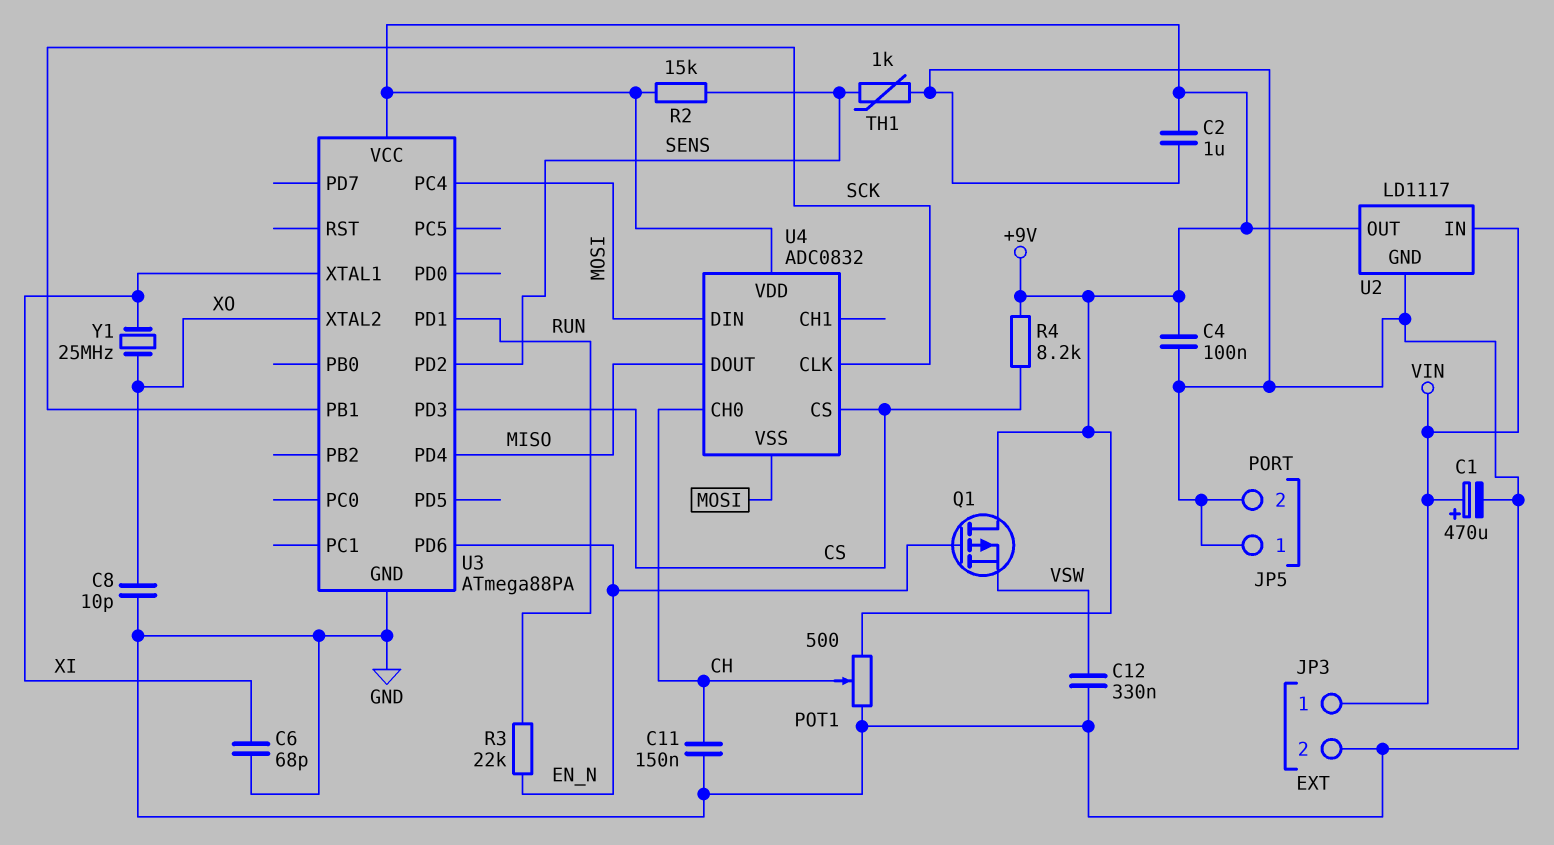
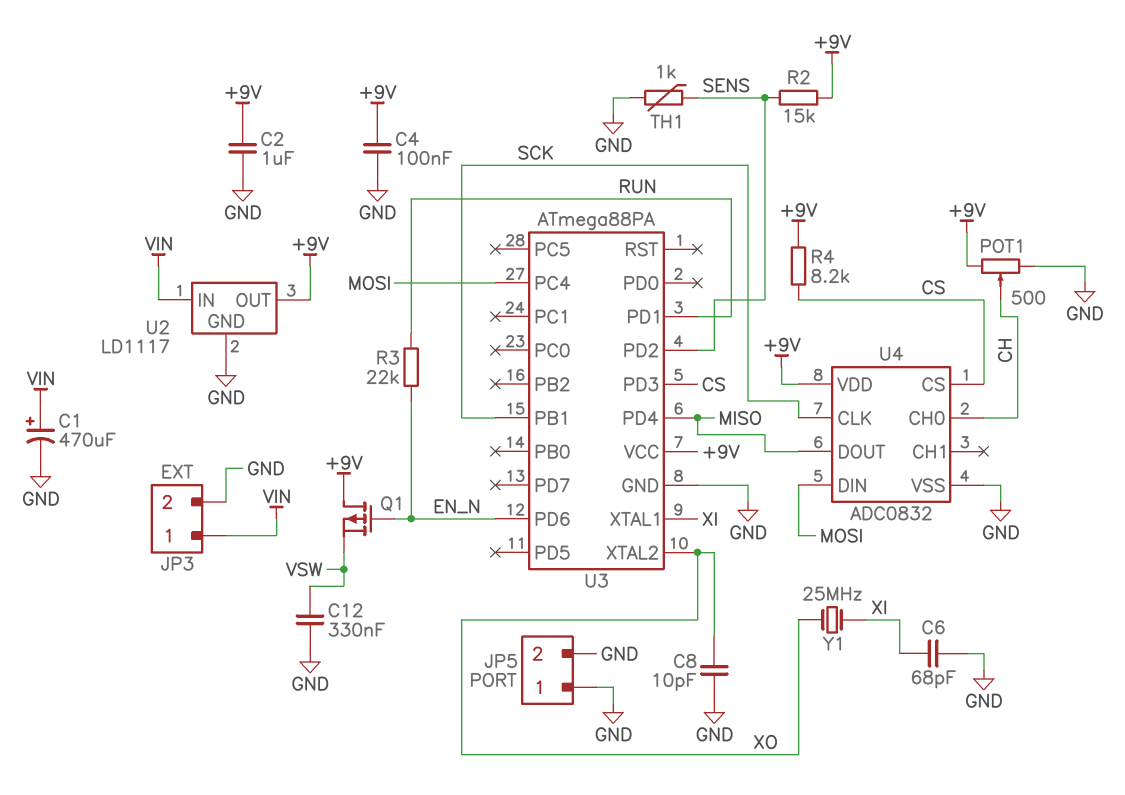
C11: 150nF (CH, GND) -> none
U4 pin VSS: MOSI -> GND

